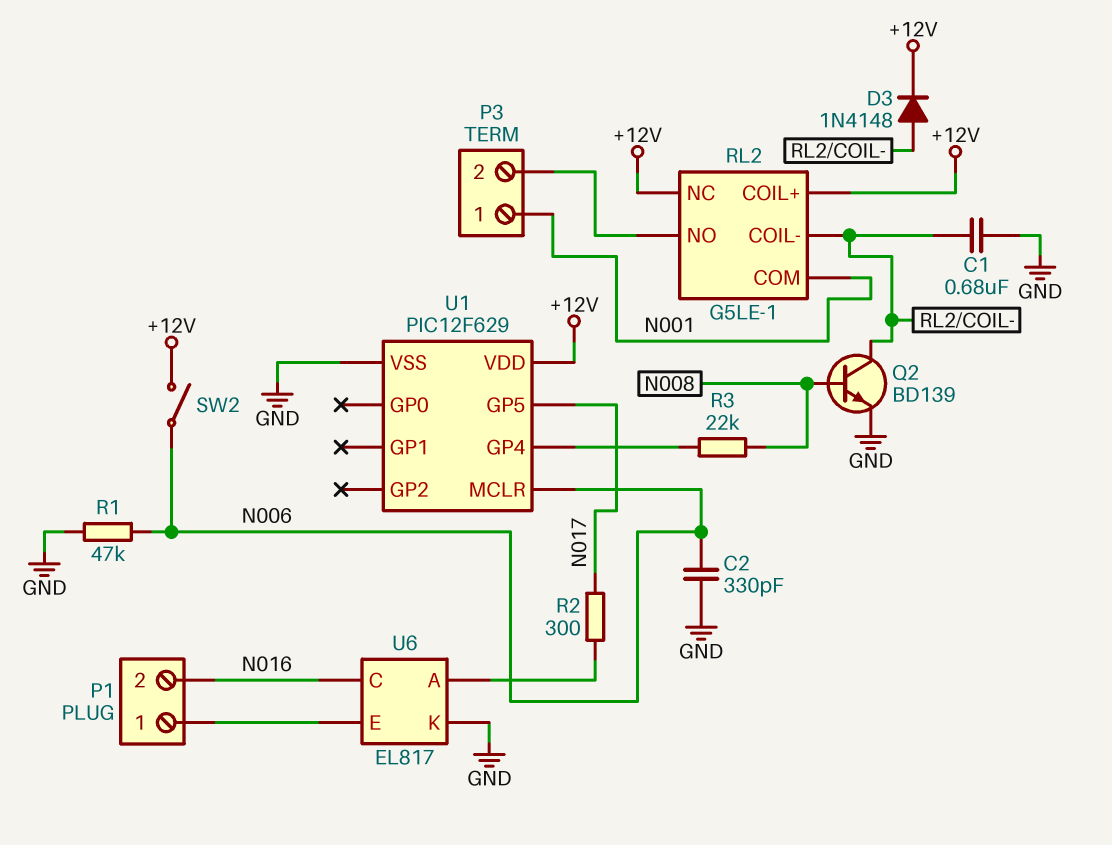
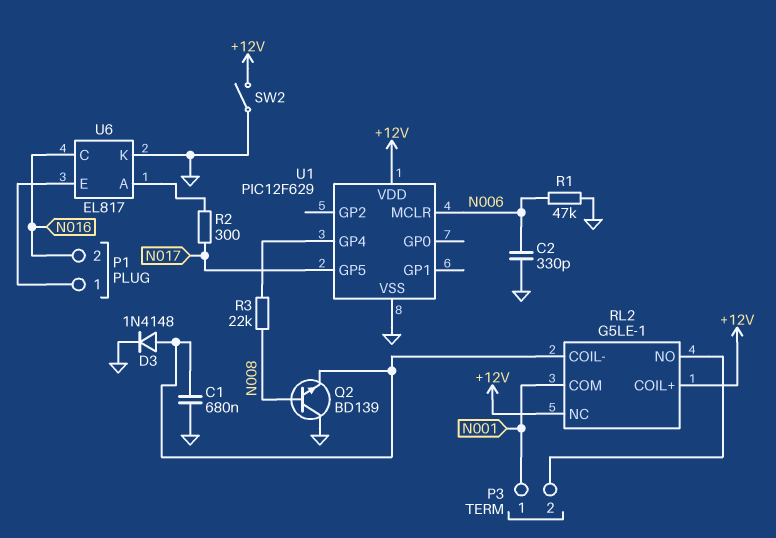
D3: diode 1N4148 (A RL2/COIL-, K +12V) -> diode 1N4148 (A RL2/COIL-, K GND)
Q2: NPN BD139 (B N008, C RL2/COIL-, E GND) -> NPN BD139 (B N008, C GND, E RL2/COIL-)
SW2: switch (+12V, N006) -> switch (+12V, GND)

